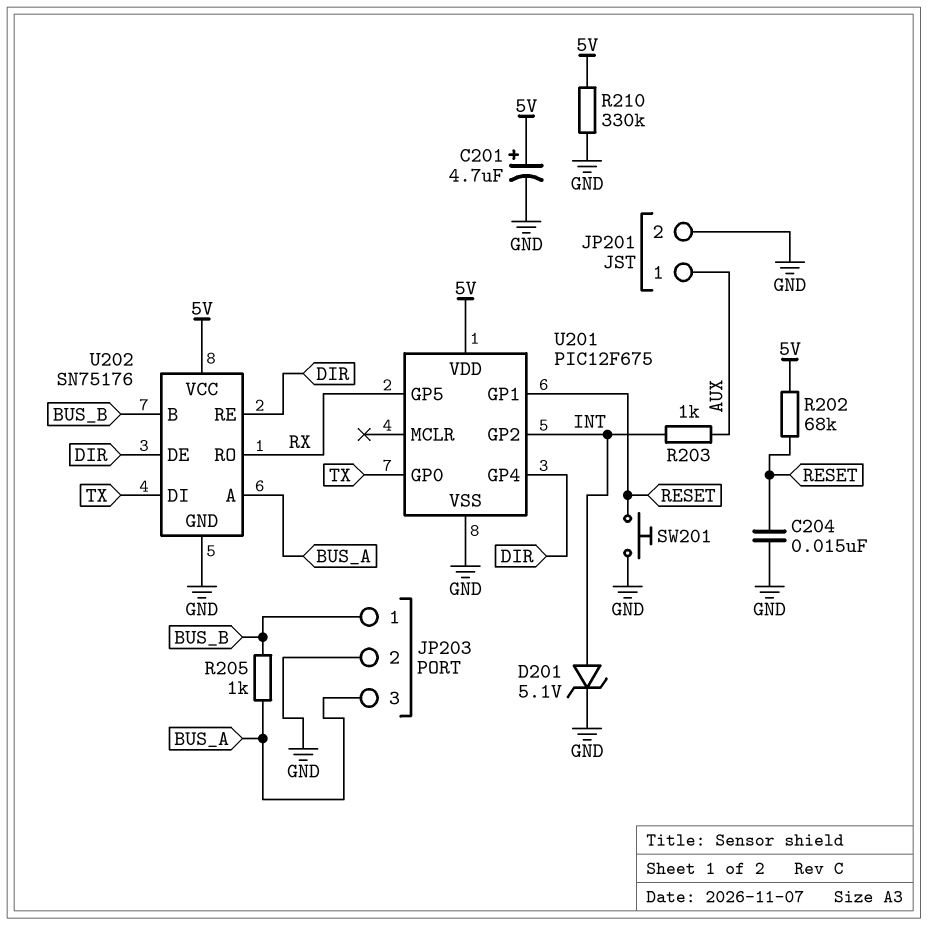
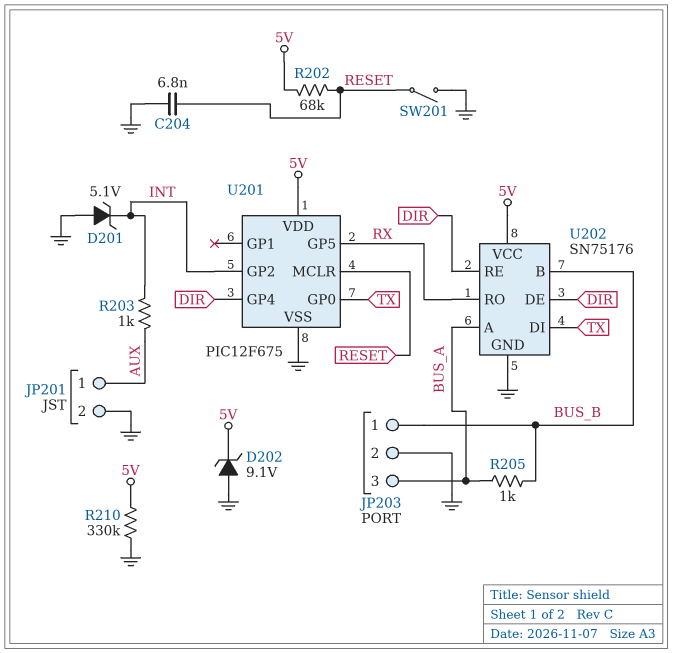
C201: 4.7uF (plus 5V, minus GND) -> none
C204: 15nF (GND, RESET) -> 6.8nF (GND, RESET)
D201: zener 5.1V (A INT, K GND) -> zener 5.1V (A GND, K INT)
D202: none -> zener 9.1V (A GND, K 5V)
SW201: button (GND, RESET) -> switch (GND, RESET)
U201 pin GP1: RESET -> none
U201 pin MCLR: none -> RESET

